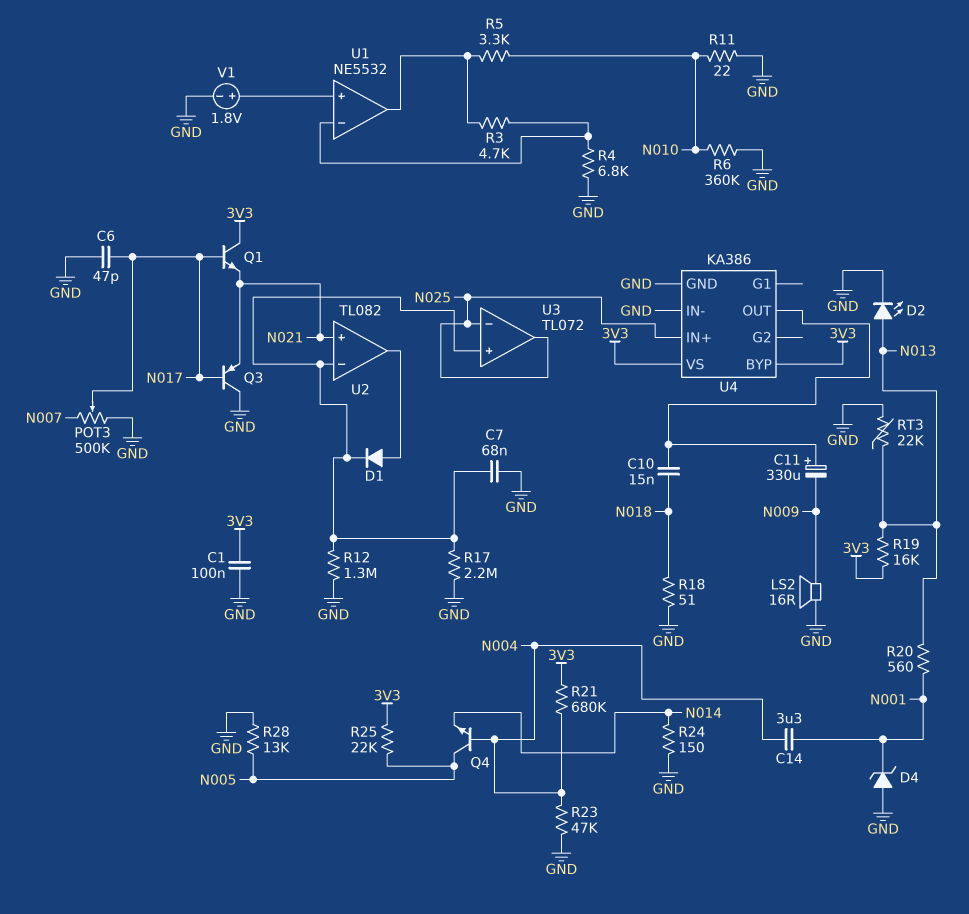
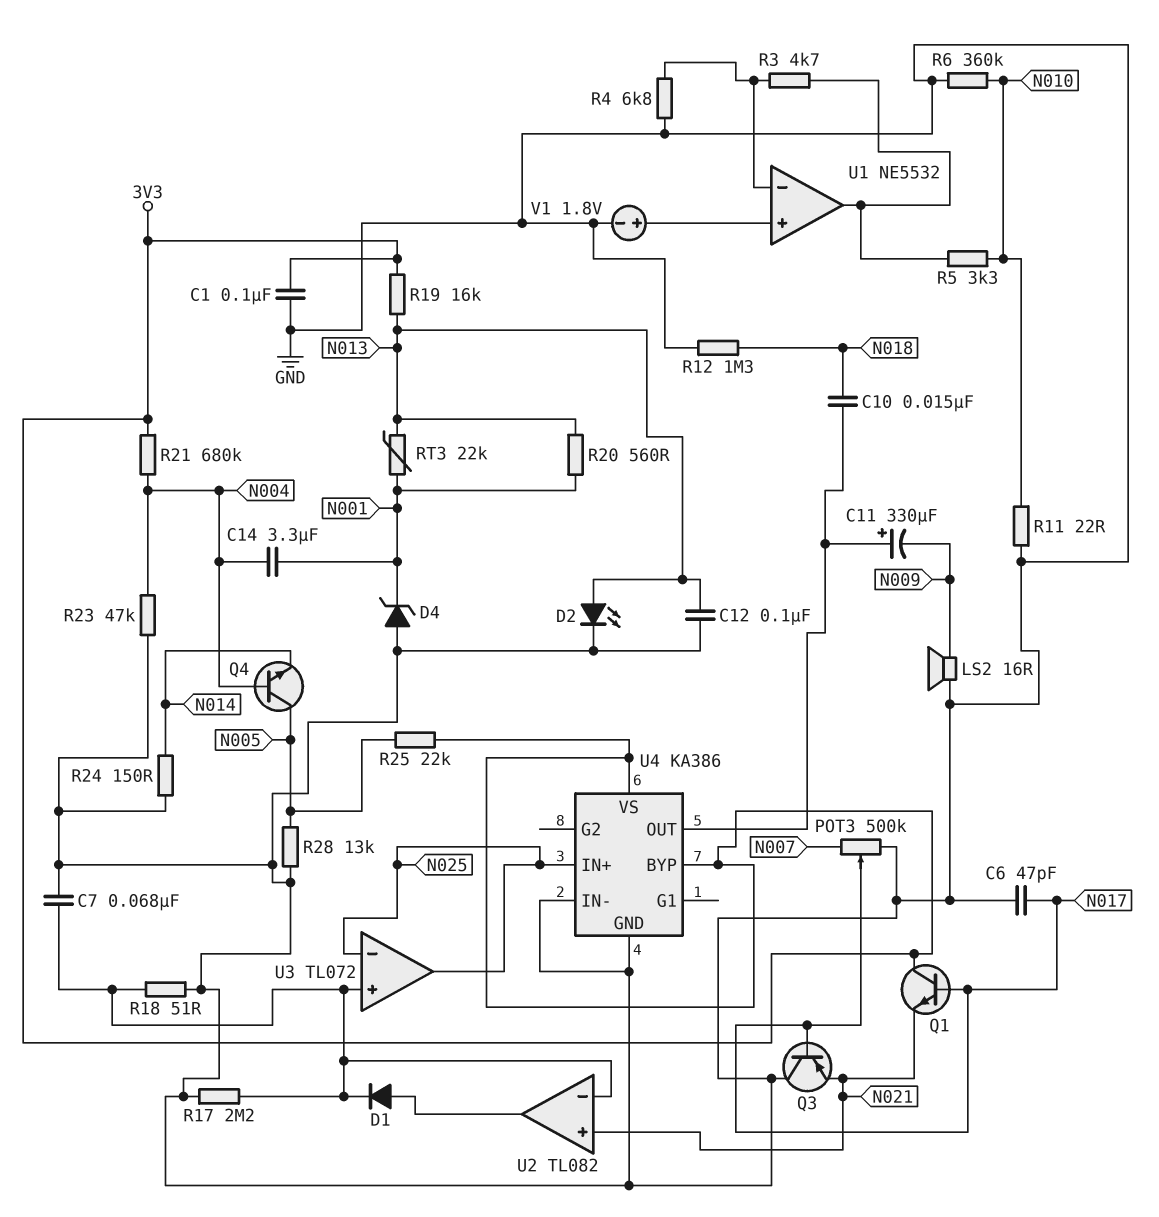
C12: none -> 100nF (GND, N013)
R12: 1.3M (GND, U2/in-) -> 1.3M (GND, N018)
R18: 51 (GND, N018) -> 51 (GND, U2/in-)
RT3: 22k (GND, N013) -> 22k (N001, N013)

